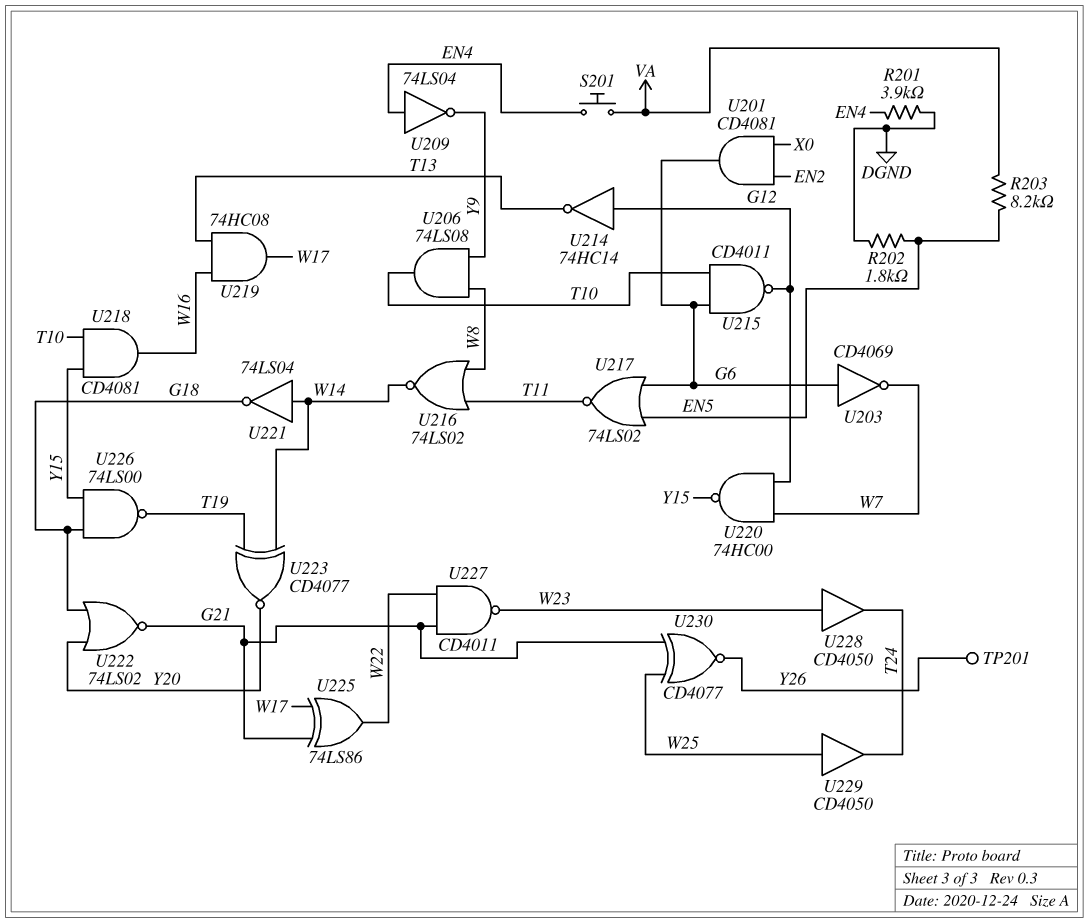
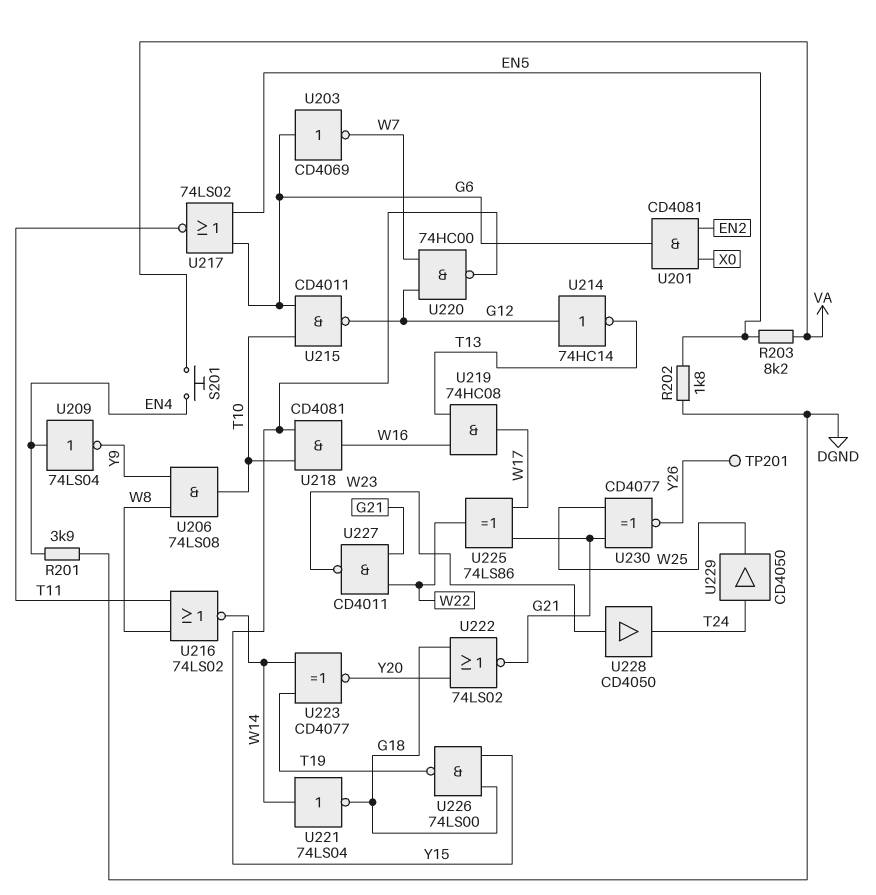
U229: buffer CD4050 (in W25, out T24) -> buffer CD4050 (in T24, out W25)

